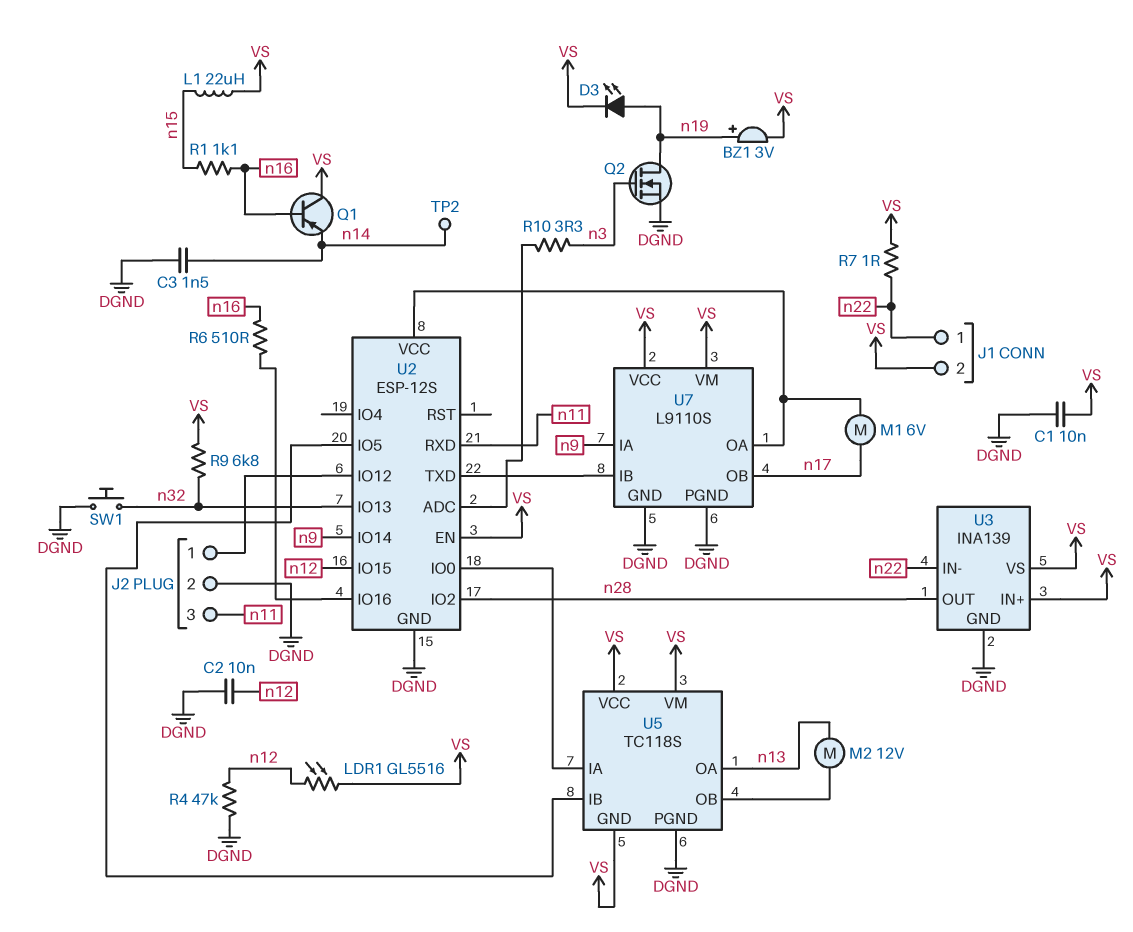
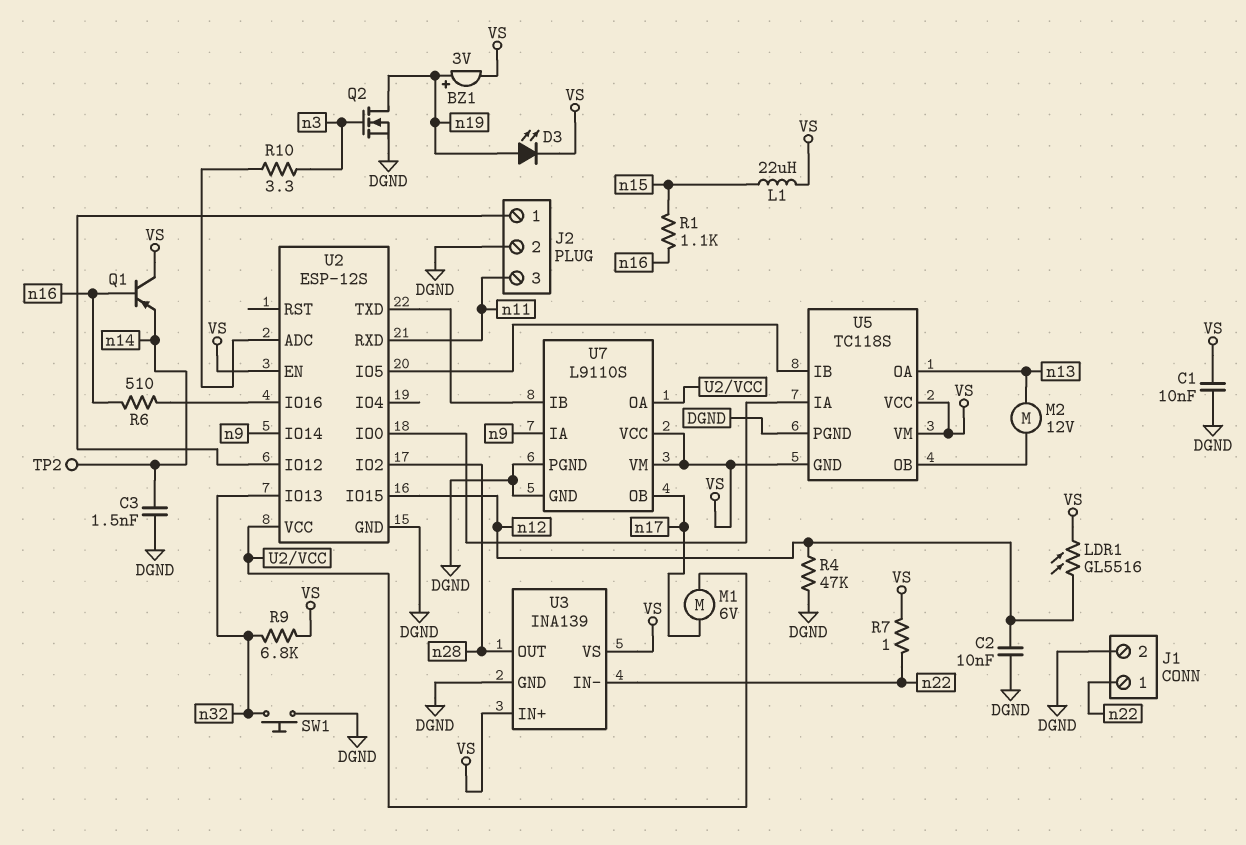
J1 pin 2: VS -> DGND

